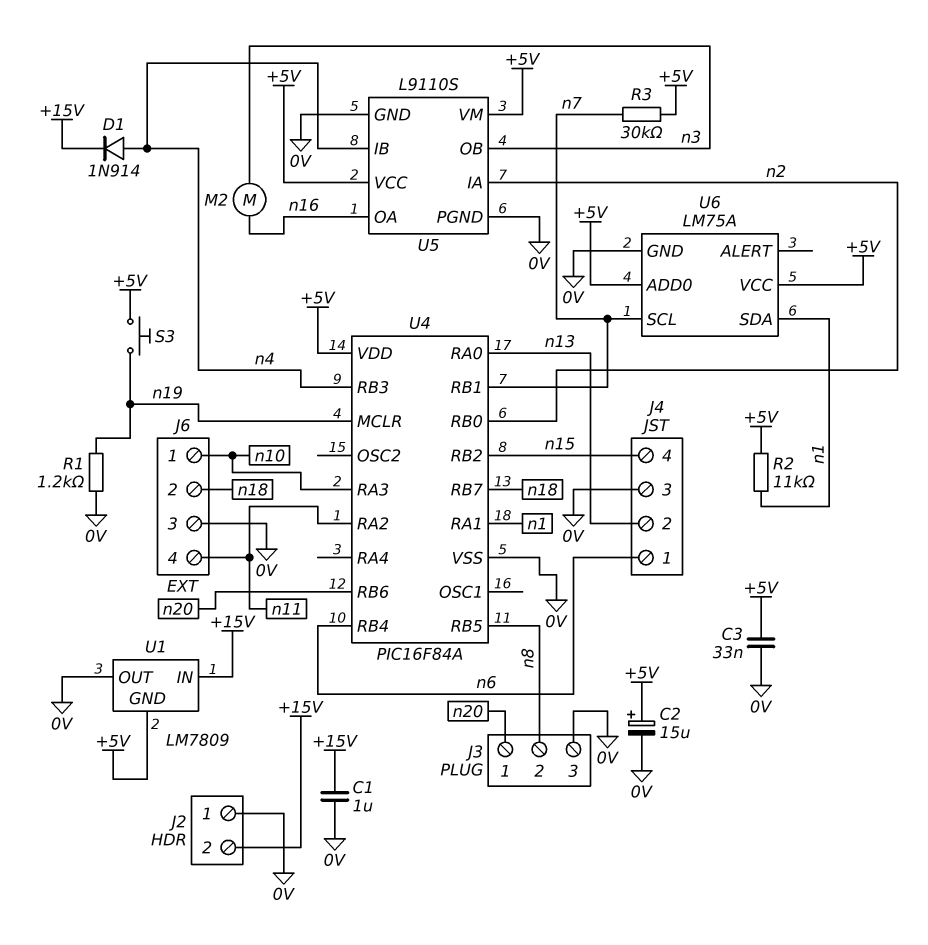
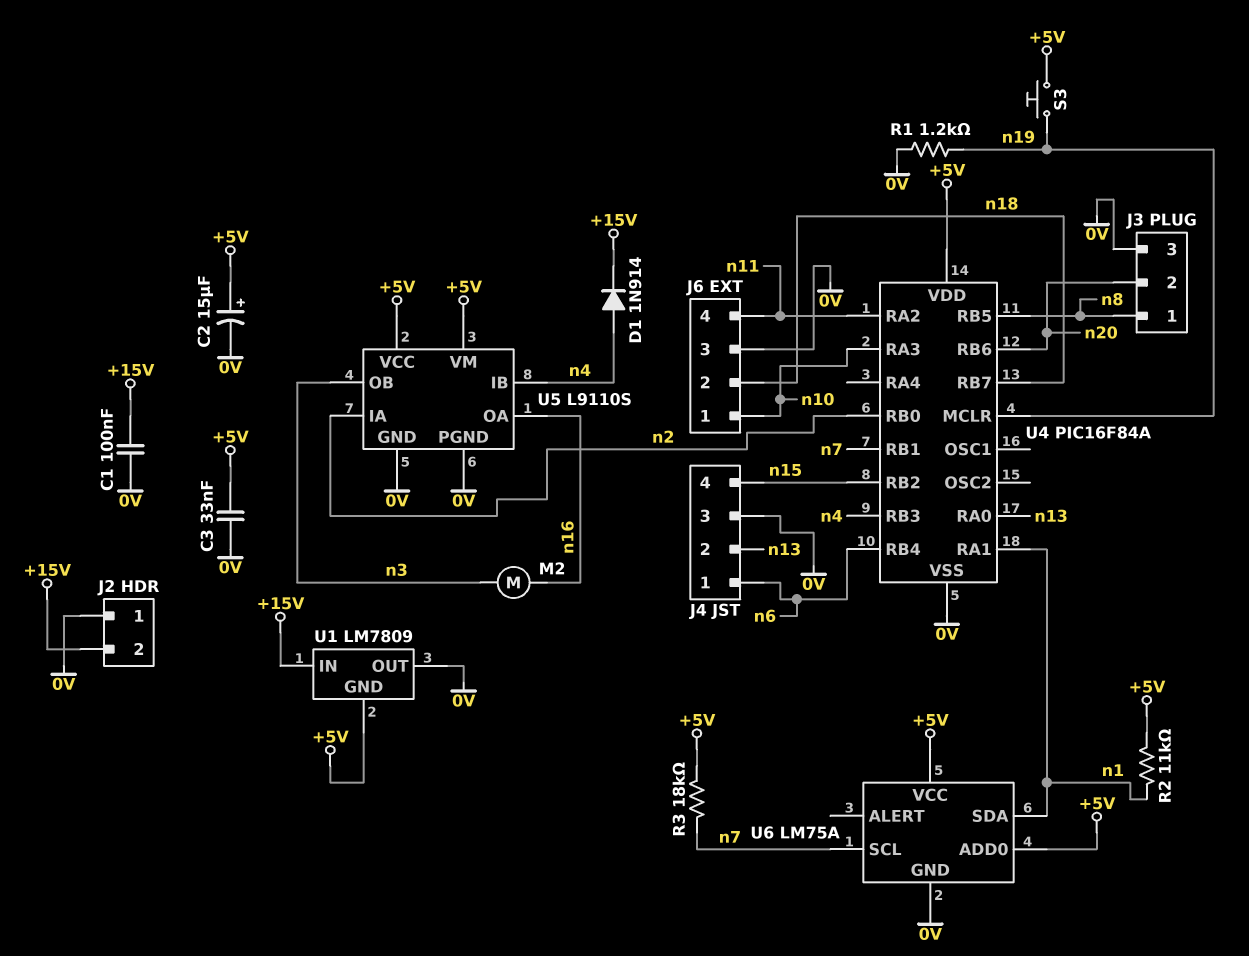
C1: 1uF (+15V, 0V) -> 100nF (+15V, 0V)
J3 pin 1: n20 -> n8
J3 pin 2: n8 -> n20
R3: 30k (+5V, n7) -> 18k (+5V, n7)

